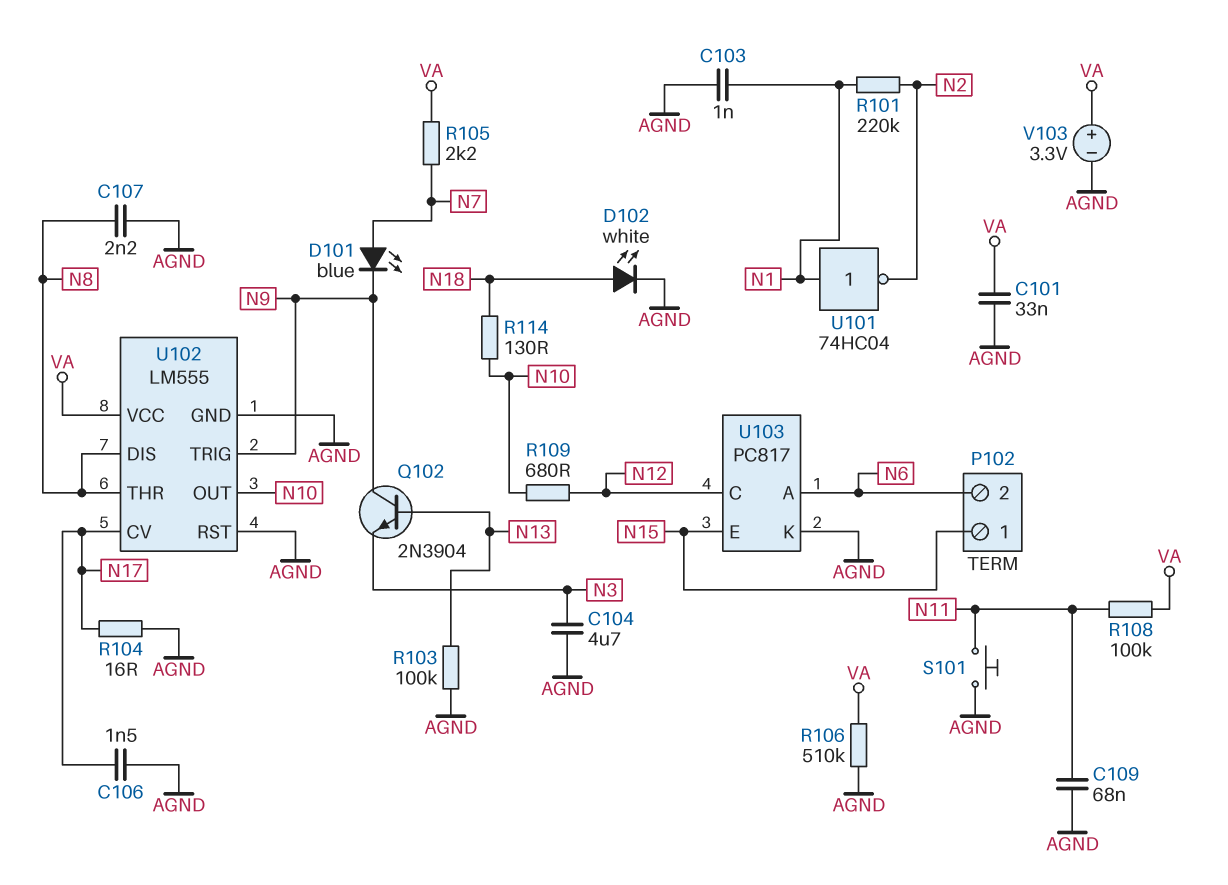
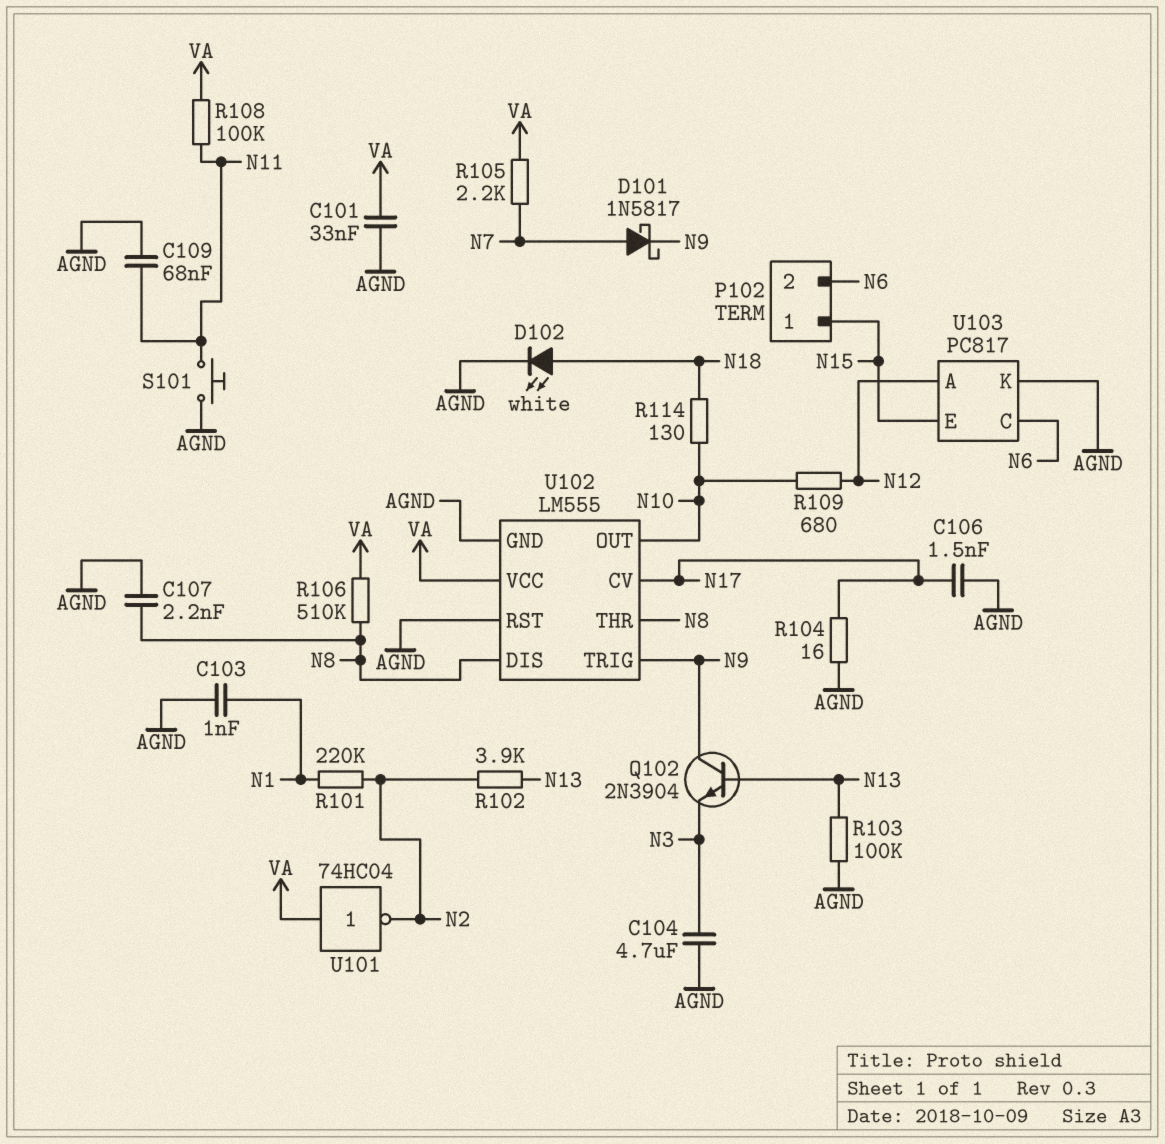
D101: LED blue (A N7, K N9) -> schottky 1N5817 (A N7, K N9)
R102: none -> 3.9k (N2, N13)
R106: 510k (AGND, VA) -> 510k (N8, VA)
U101: NOT 74HC04 (in N1, out N2) -> NOT 74HC04 (in VA, out N2)
U103 pin A: N6 -> N12
U103 pin C: N12 -> N6
V103: 3.3V (plus VA, minus AGND) -> none

